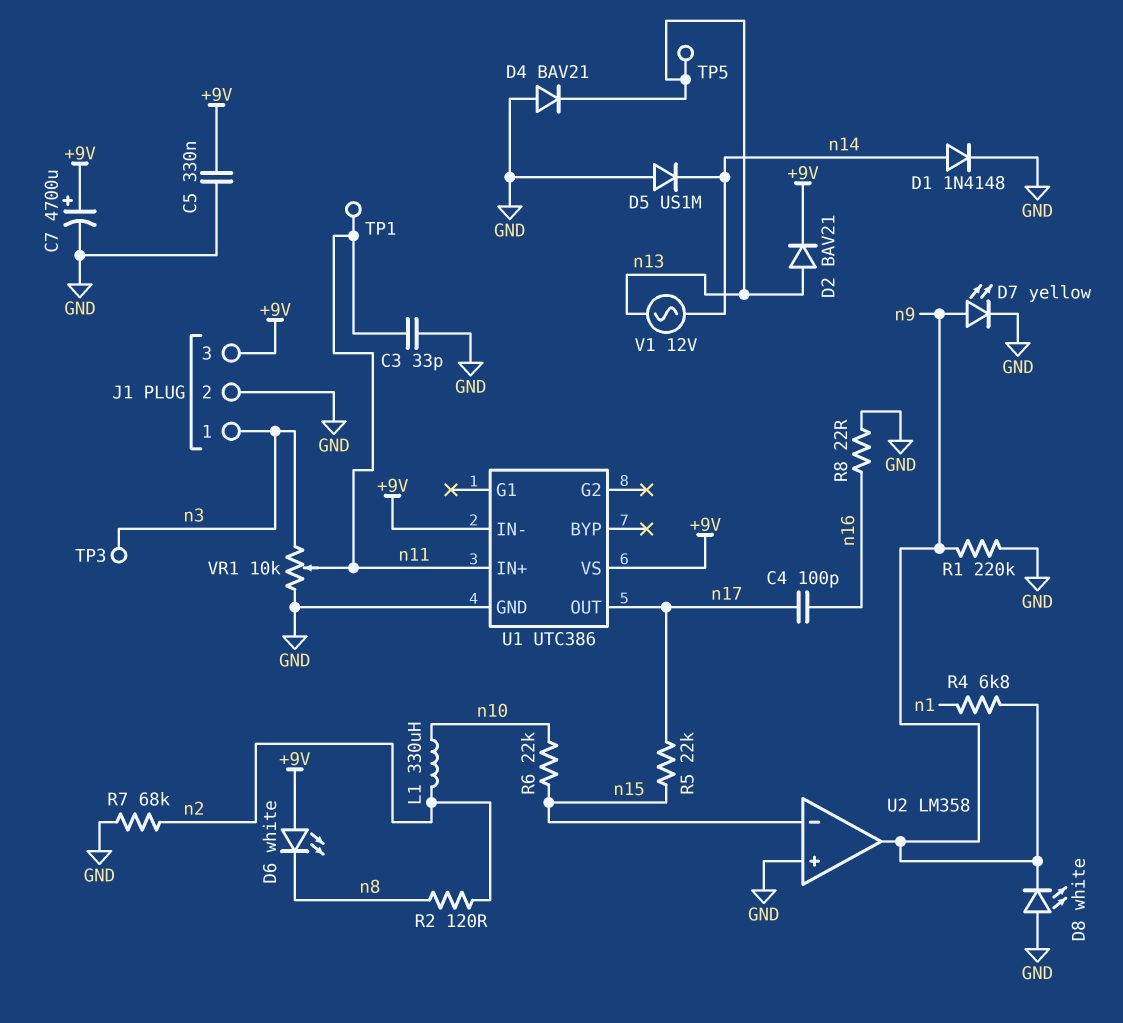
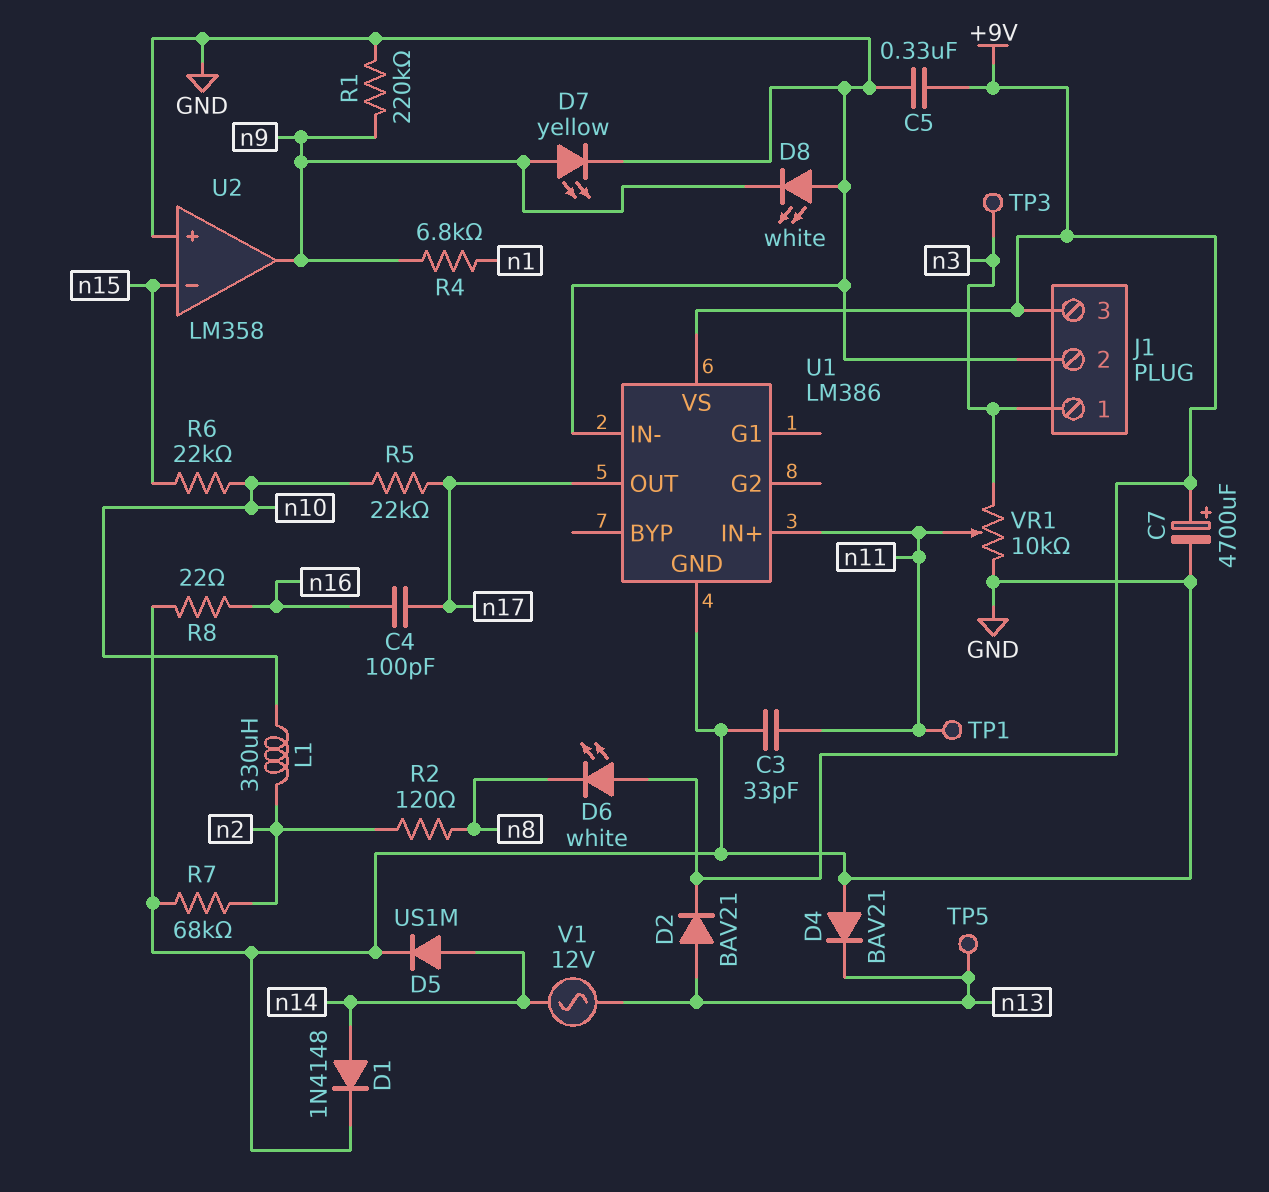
D5: diode US1M (A GND, K n14) -> diode US1M (A n14, K GND)
R5: 22k (n15, n17) -> 22k (n10, n17)
U1: UTC386 -> LM386
U1 pin IN-: +9V -> GND

